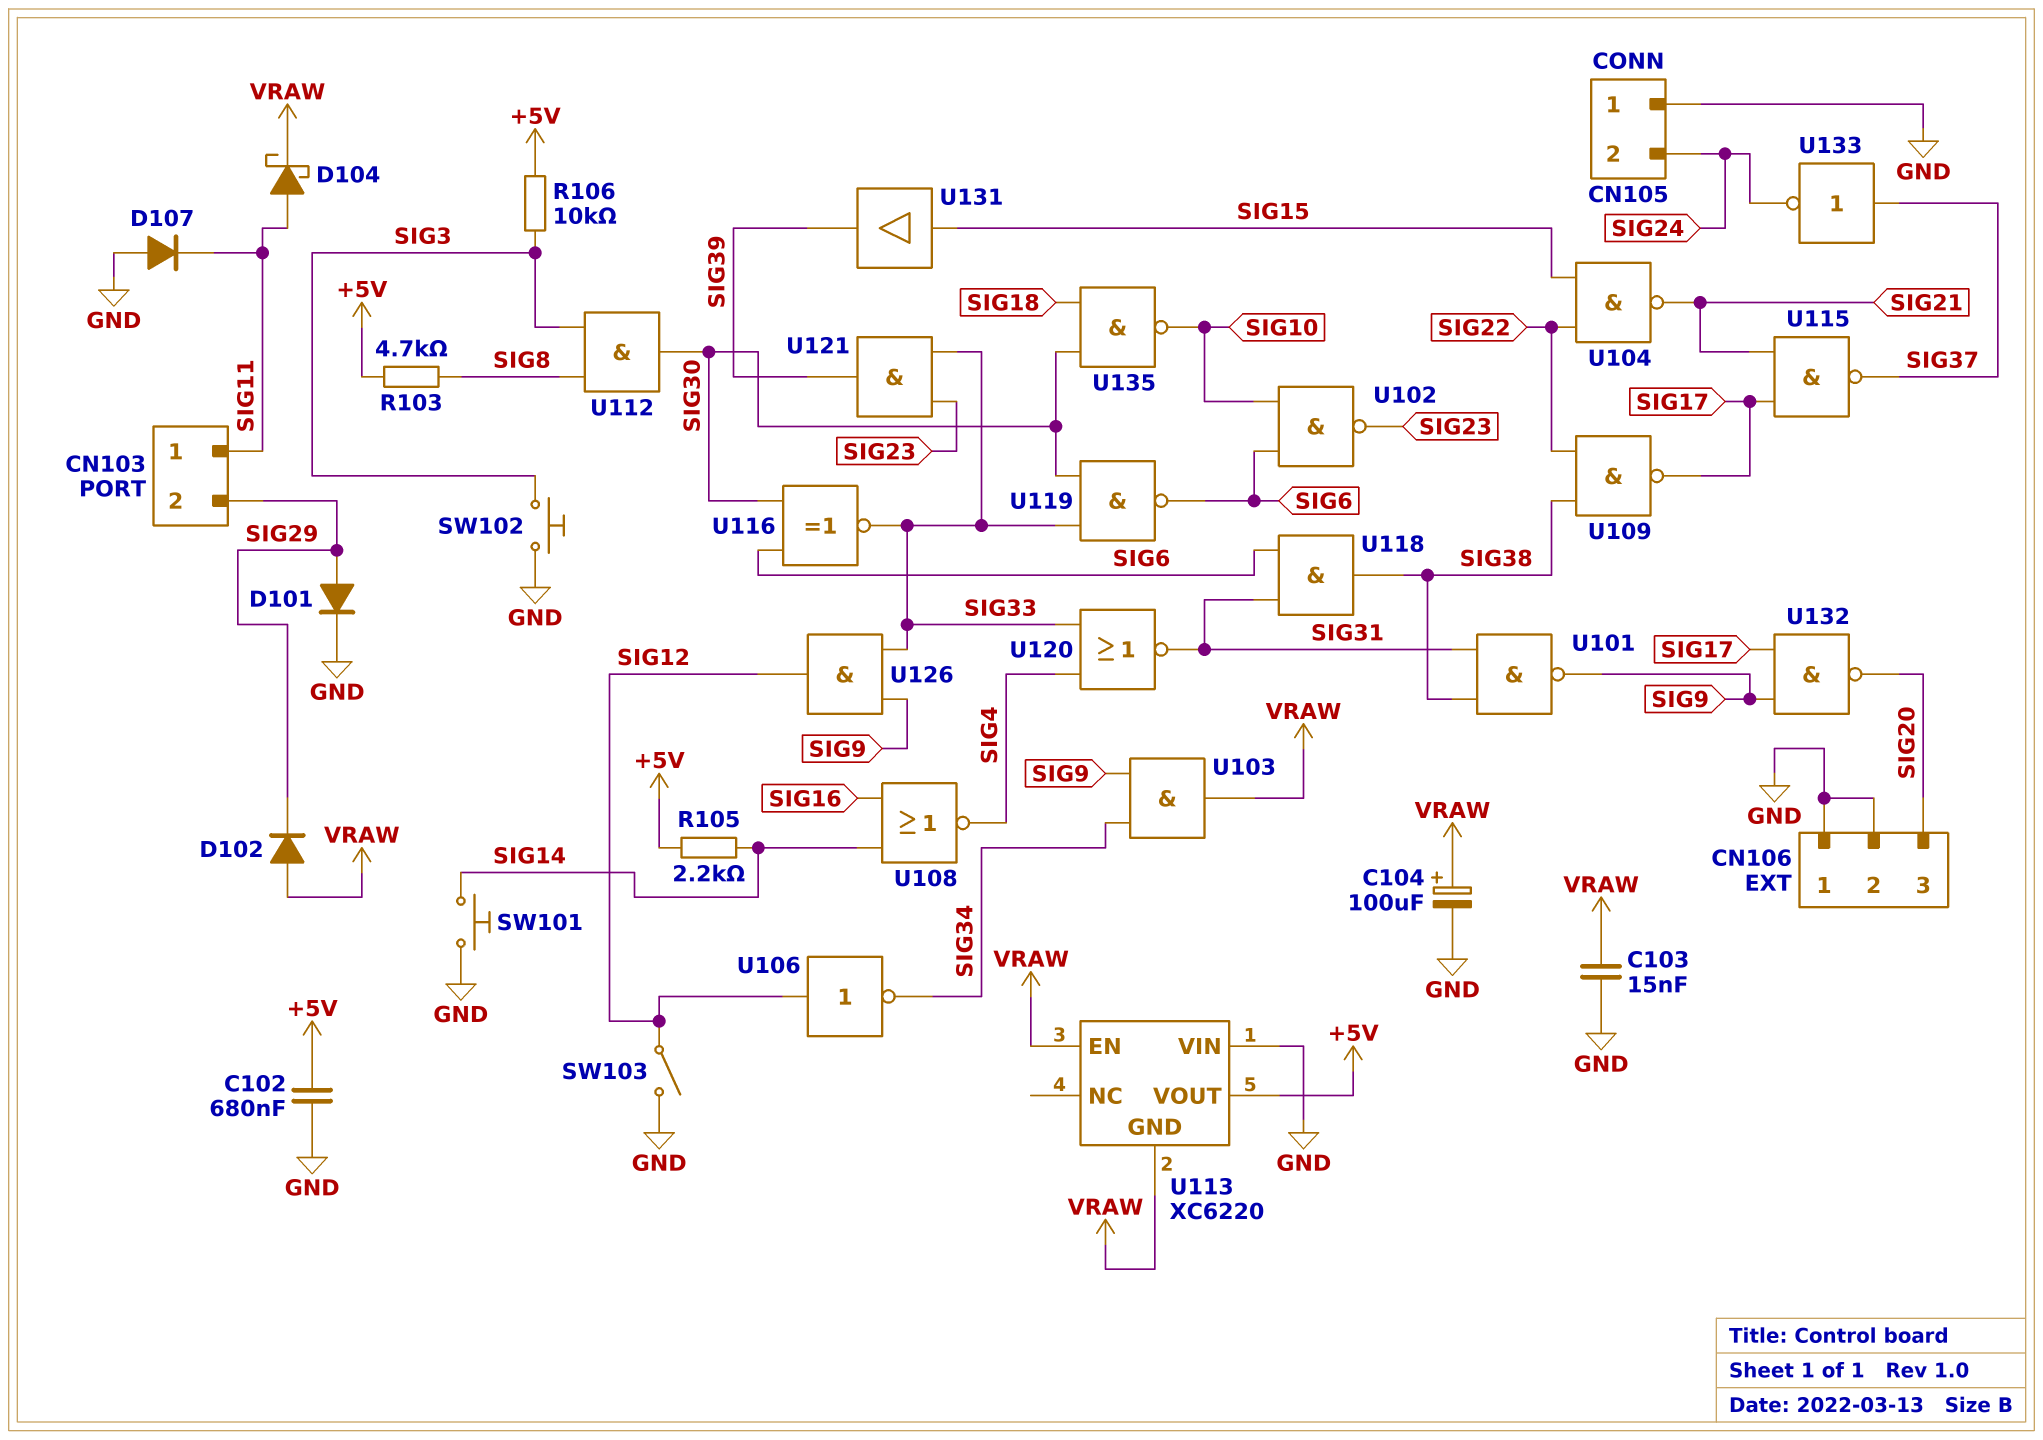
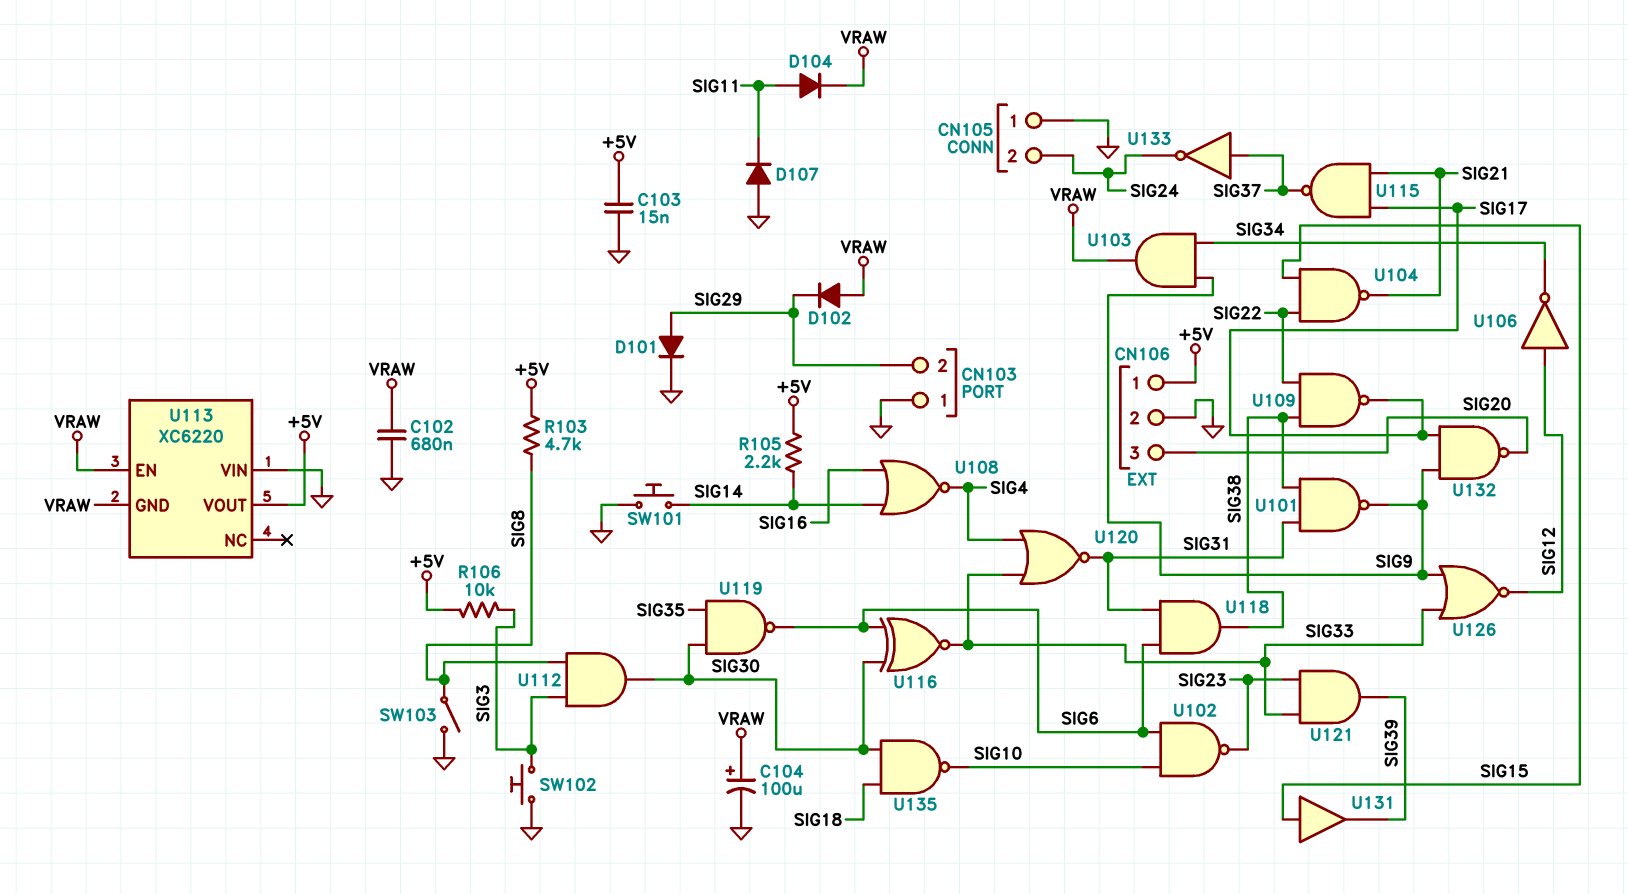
C102: 680nF (+5V, GND) -> 680nF (GND, VRAW)
C103: 15nF (GND, VRAW) -> 15nF (+5V, GND)
CN103 pin 1: SIG11 -> GND
CN106 pin 1: GND -> +5V
D104: schottky (A SIG11, K VRAW) -> diode (A SIG11, K VRAW)
SW103: switch (GND, SIG12) -> switch (GND, SIG8)
U119: NAND (in SIG30, in SIG33, out SIG6) -> NAND (in SIG30, in SIG35, out SIG6)
U126: AND (in SIG9, in SIG33, out SIG12) -> NOR (in SIG9, in SIG33, out SIG12)

